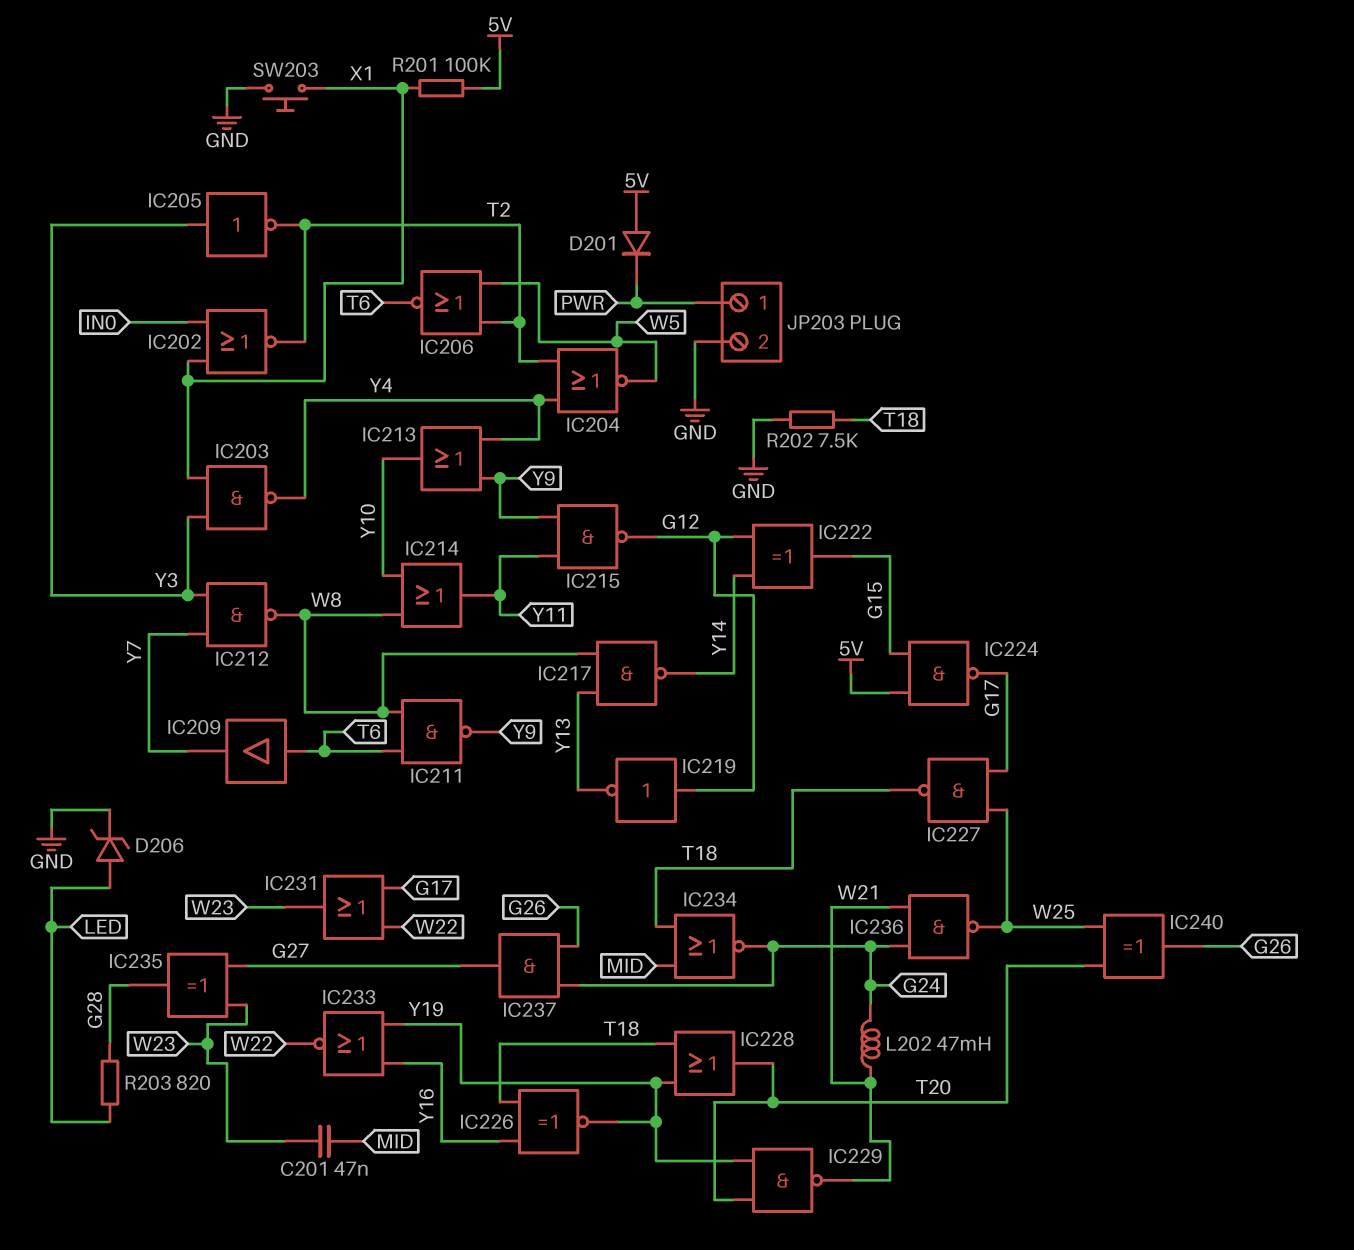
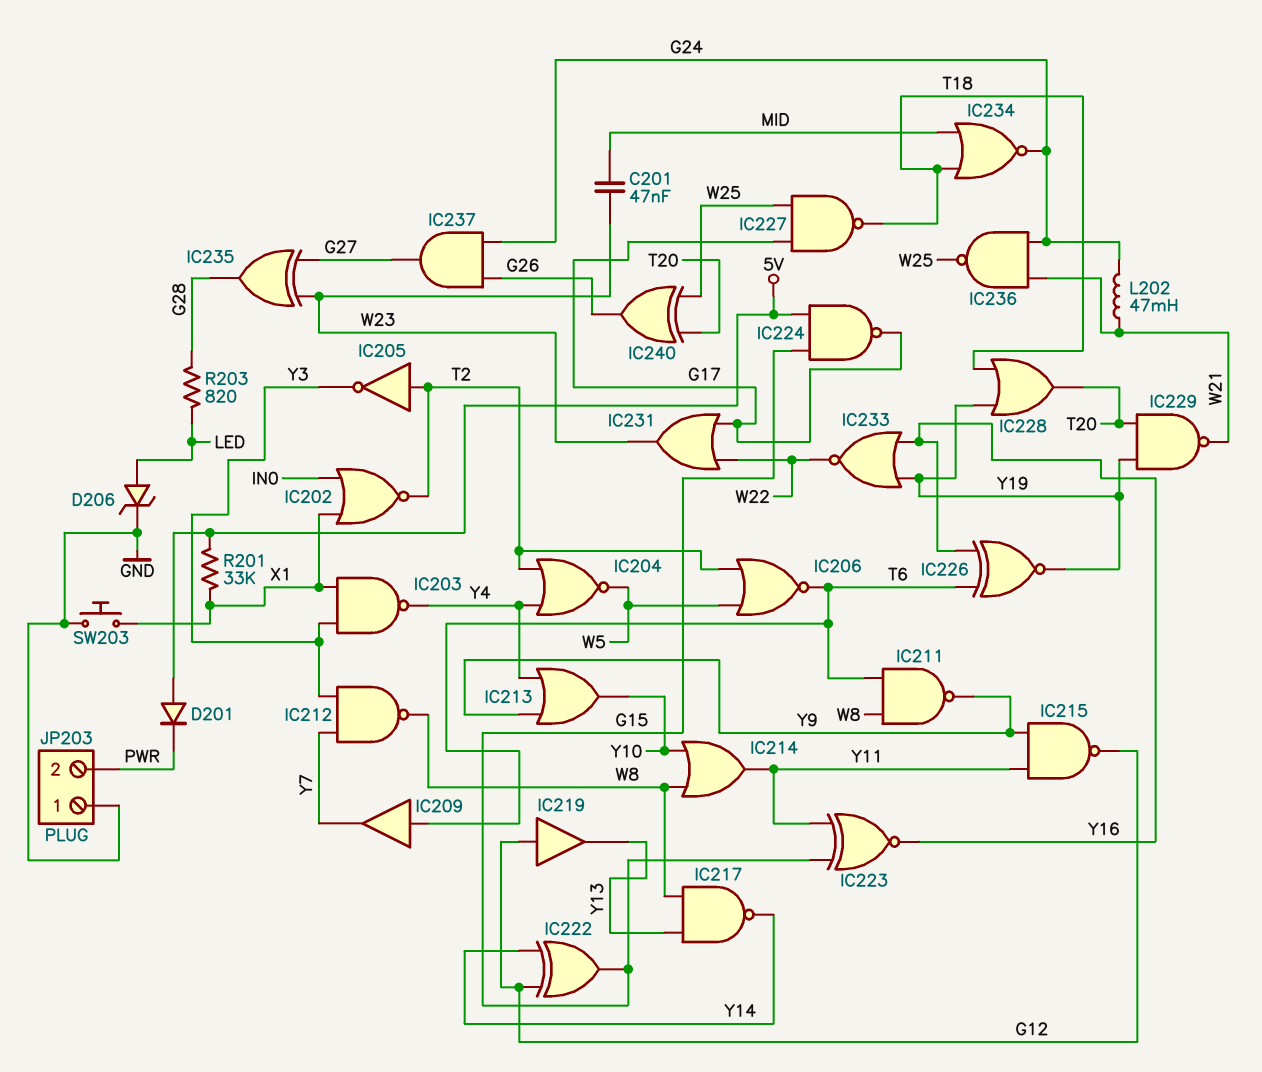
IC205: NOT (in Y3, out T2) -> NOT (in T2, out Y3)
IC219: NOT (in G12, out Y13) -> buffer (in G12, out Y13)
IC223: none -> XNOR (in G15, in Y11, out Y16)
IC226: XNOR (in T18, in Y16, out Y19) -> XNOR (in T6, in Y16, out Y19)
JP203 pin 1: PWR -> GND
JP203 pin 2: GND -> PWR
R201: 100k (5V, X1) -> 33k (5V, X1)
R202: 7.5k (GND, T18) -> none

